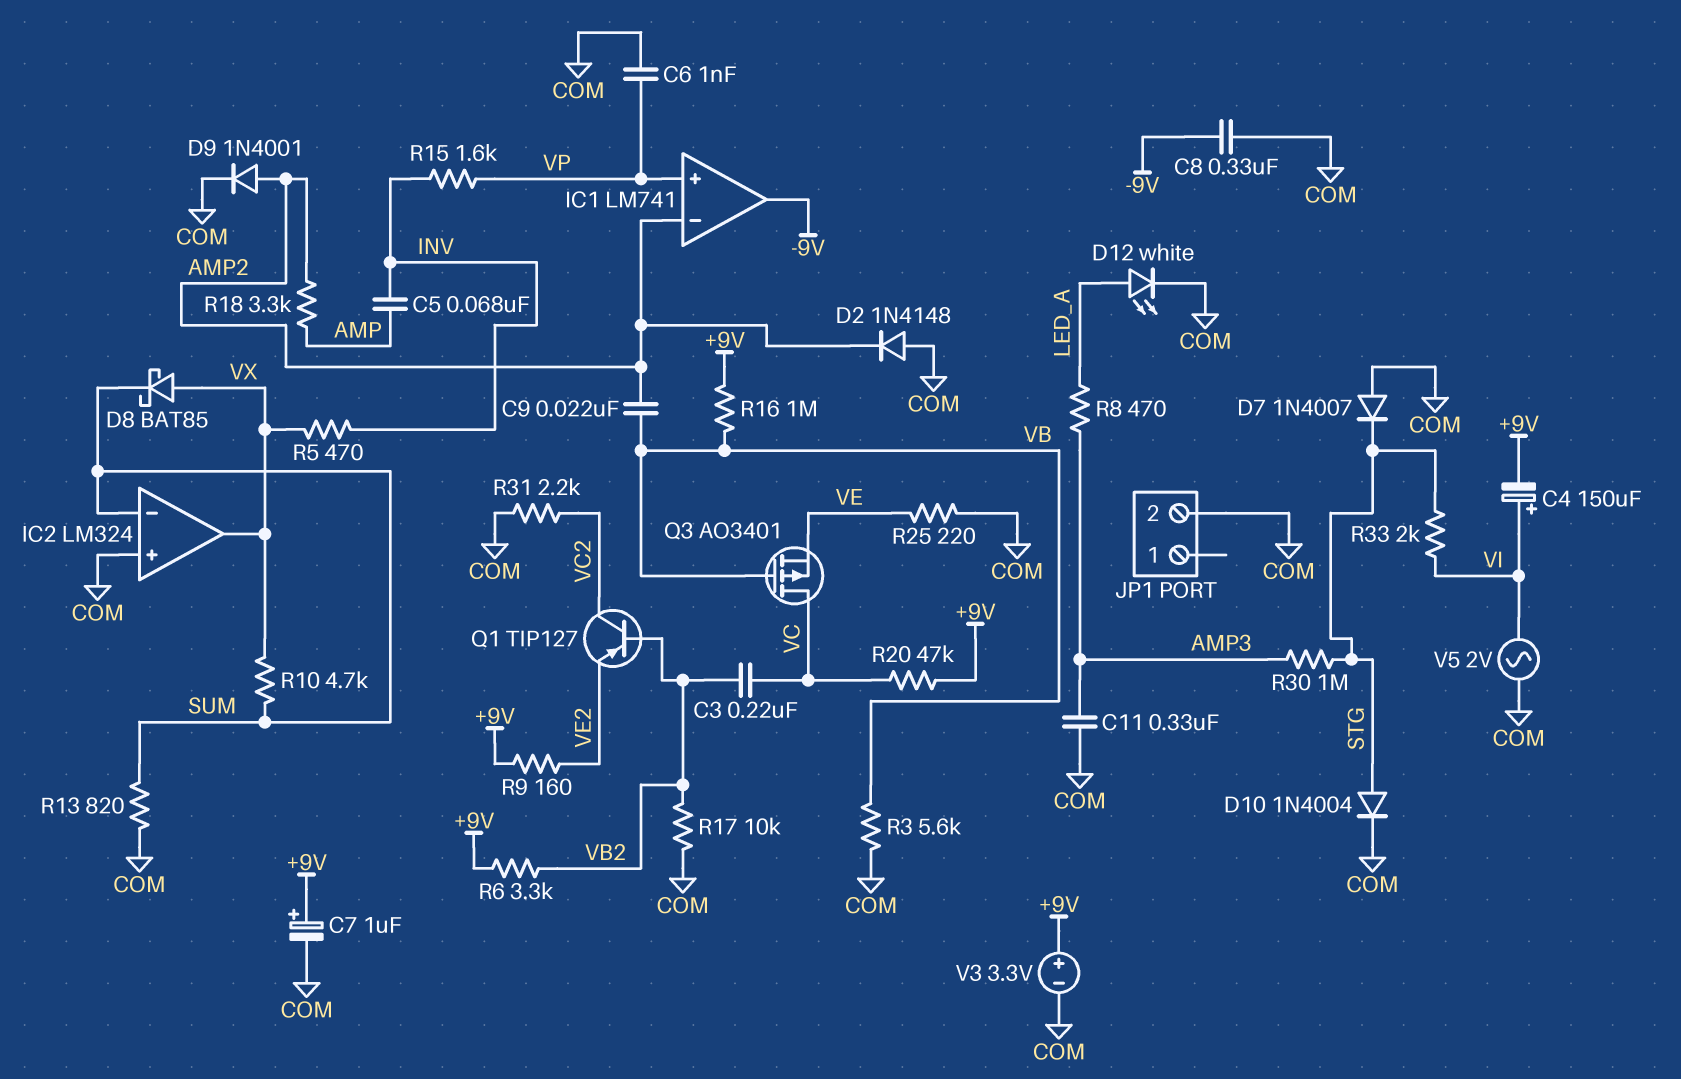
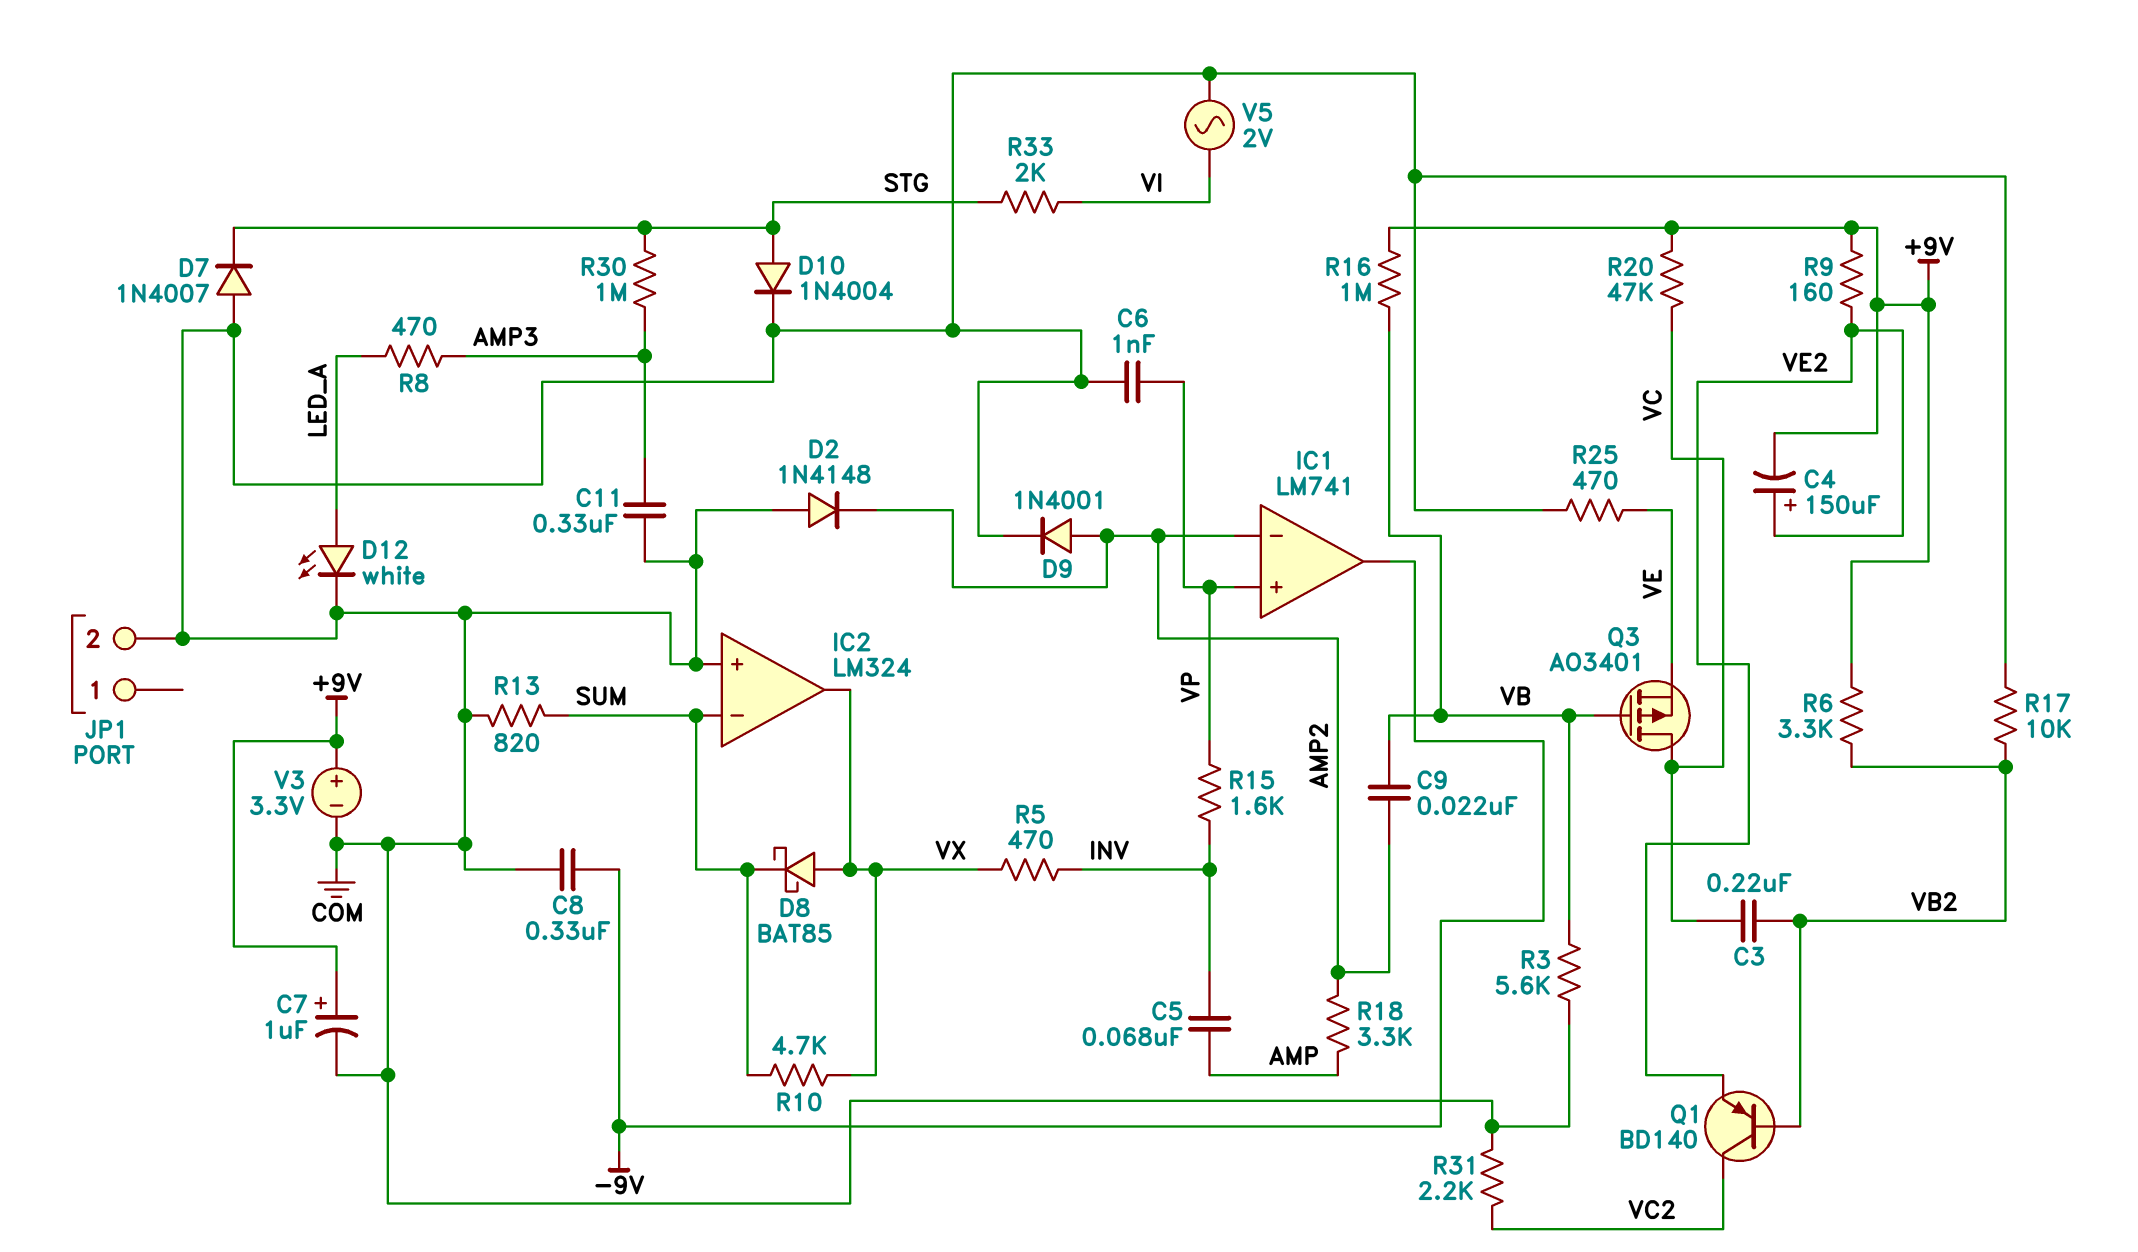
C4: 150uF (plus VI, minus +9V) -> 150uF (plus VE2, minus +9V)
Q1: PNP TIP127 (B VB2, C VC2, E VE2) -> PNP BD140 (B VB2, C VC2, E VE2)
R25: 220 (COM, VE) -> 470 (COM, VE)

